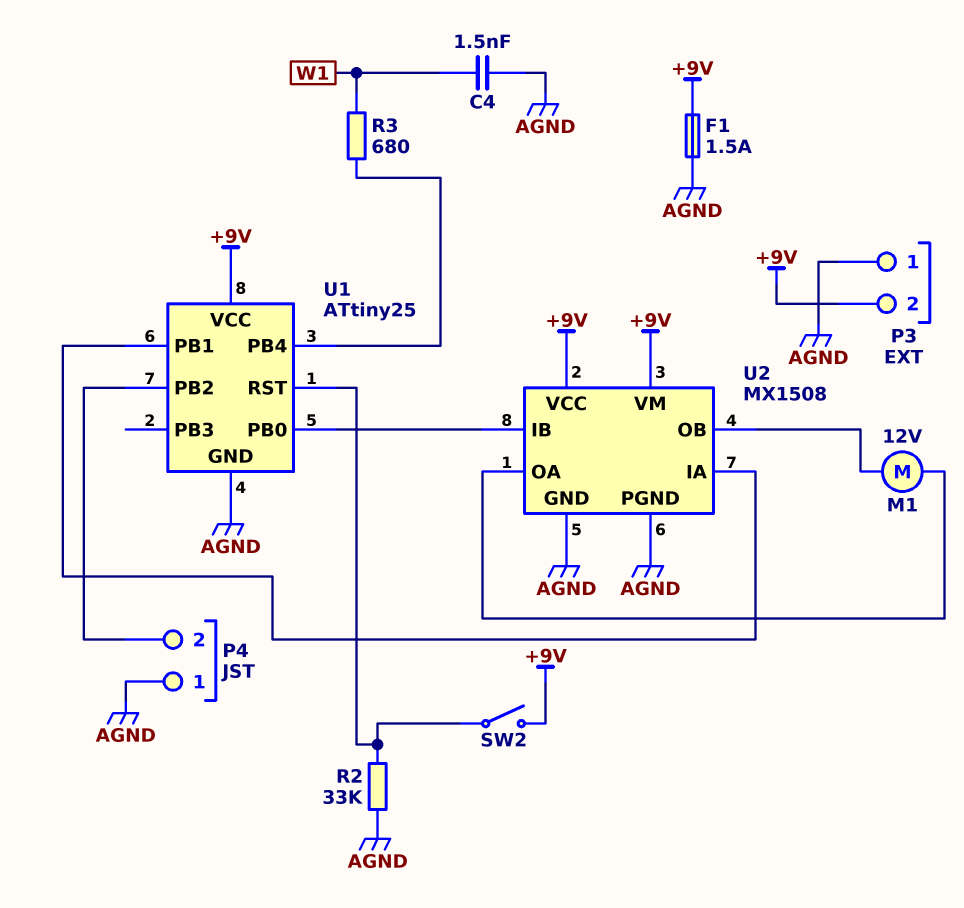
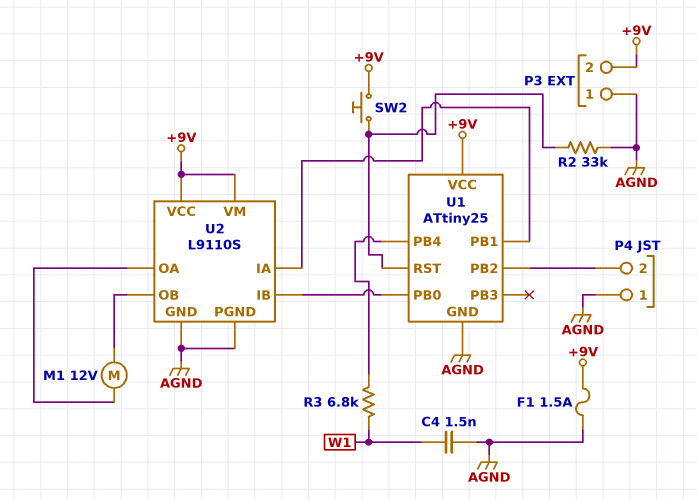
R3: 680 (U1/PB4, W1) -> 6.8k (U1/PB4, W1)
SW2: switch (+9V, U1/RST) -> button (+9V, U1/RST)
U2: MX1508 -> L9110S

